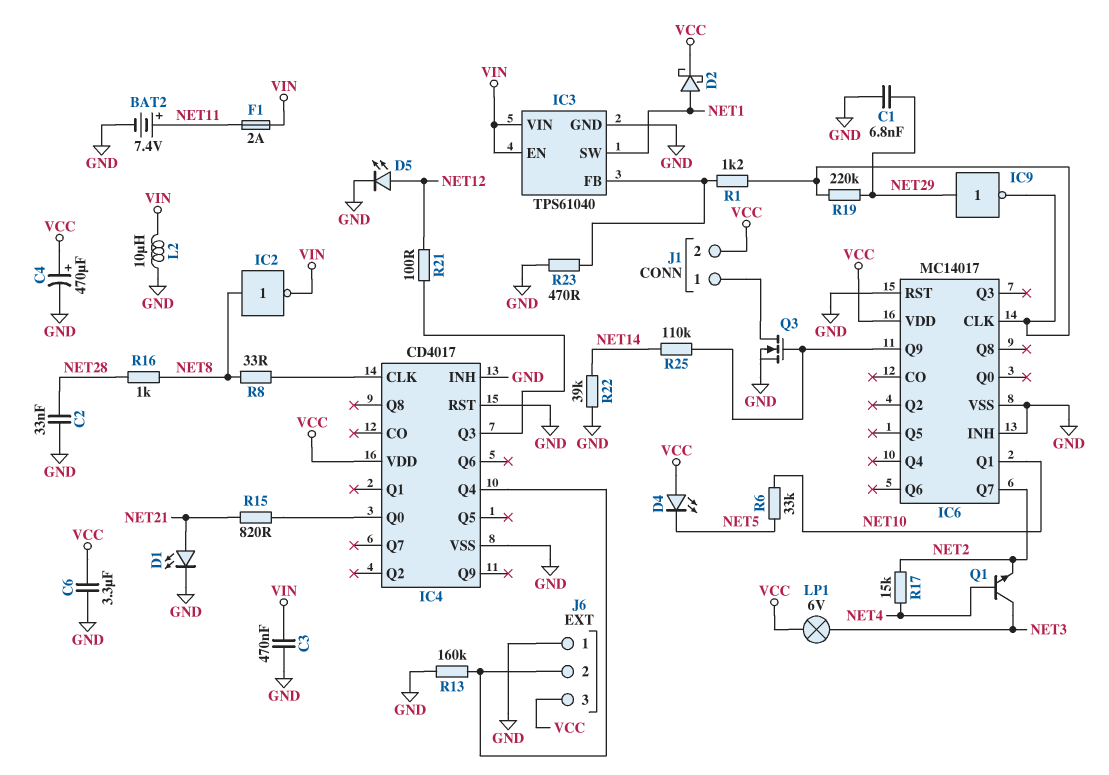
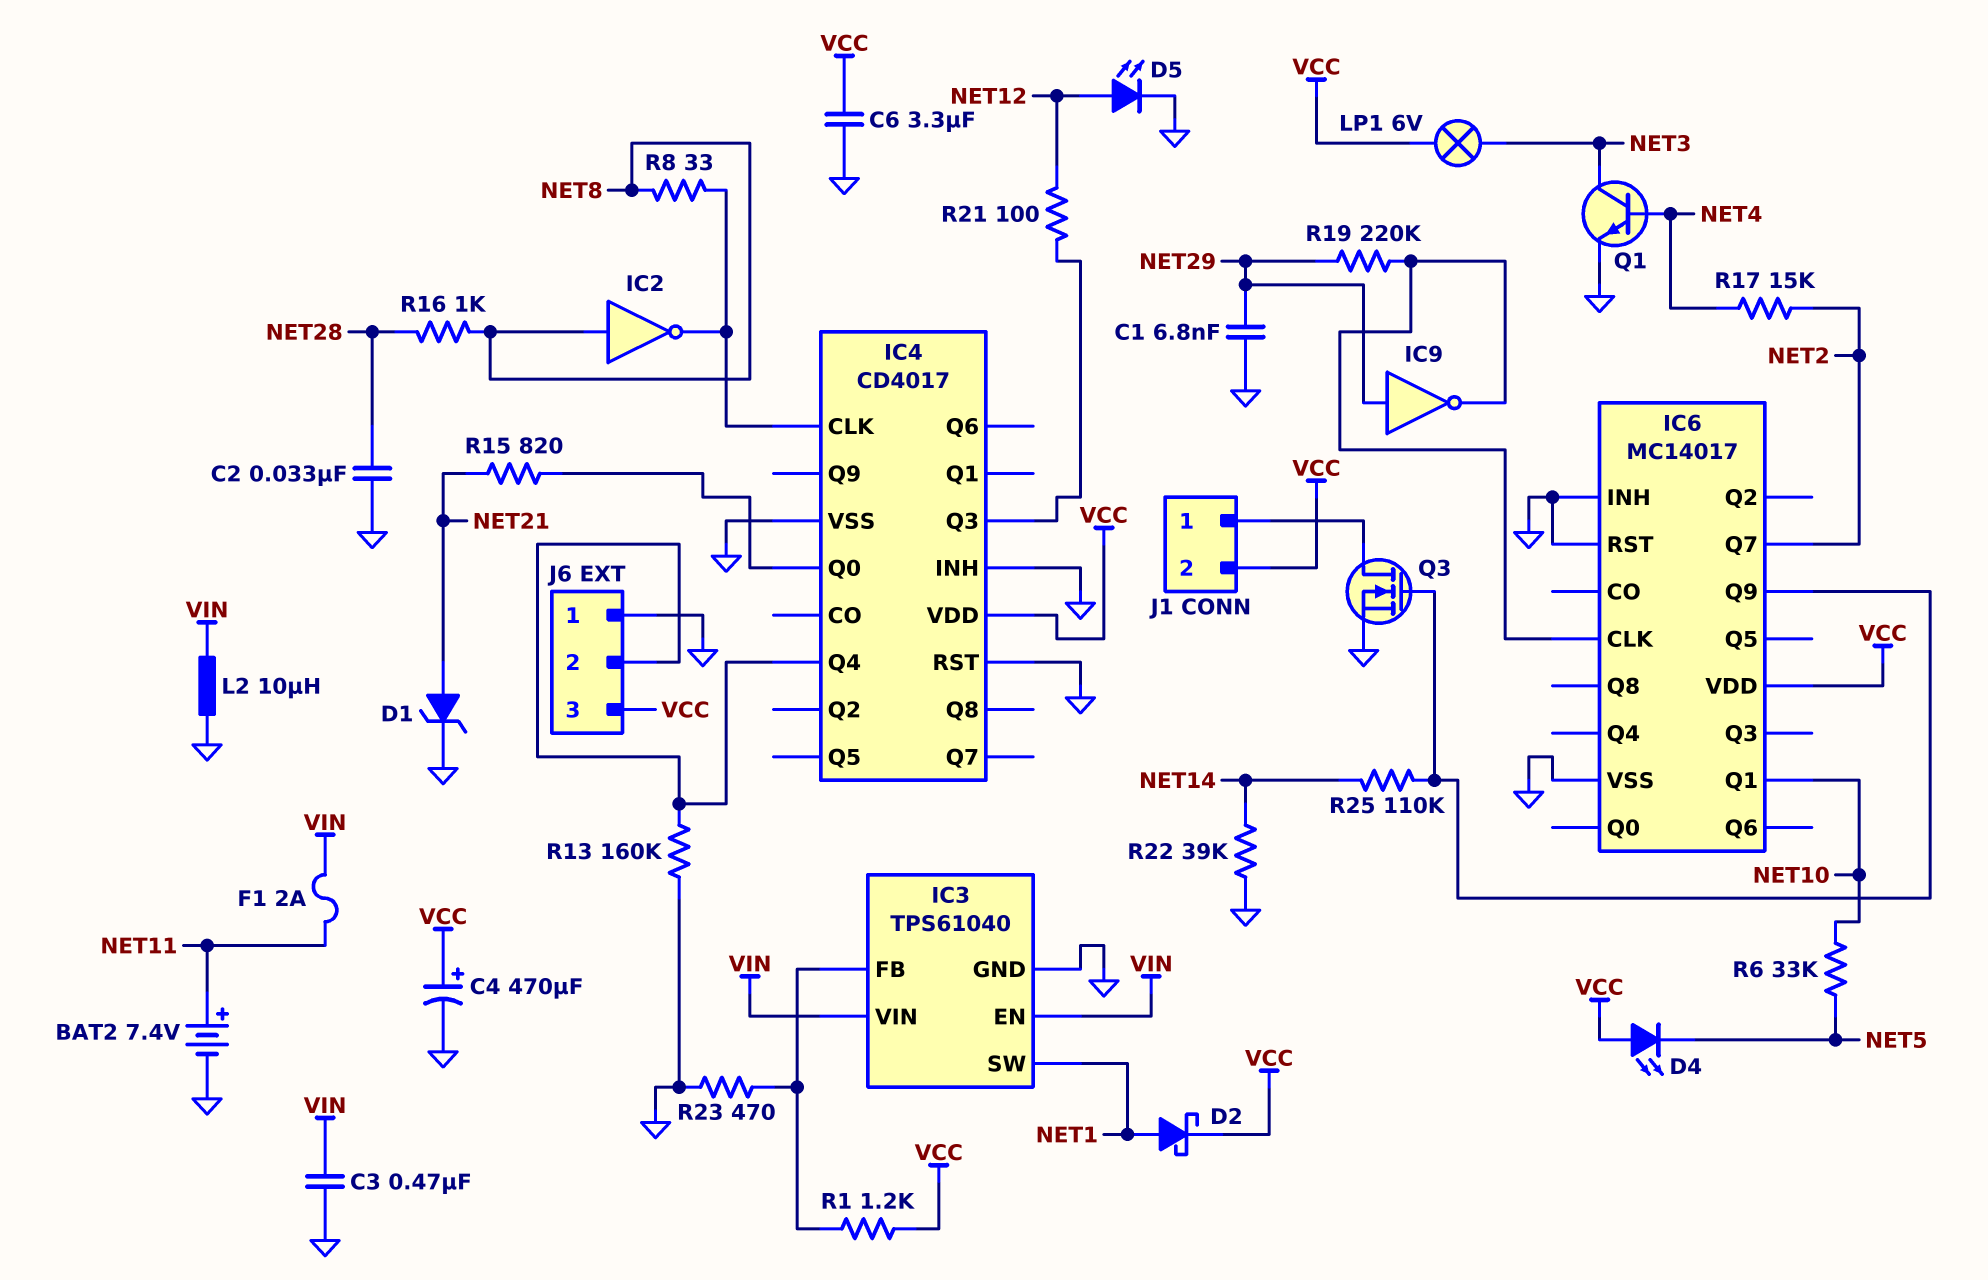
D1: LED (A NET21, K GND) -> zener (A NET21, K GND)
IC2: NOT (in NET8, out VIN) -> NOT (in NET8, out IC4/CLK)
Q1: NPN (B NET4, C NET3, E NET2) -> NPN (B NET4, C NET3, E GND)
R1: 1.2k (IC3/FB, IC6/CLK) -> 1.2k (IC3/FB, VCC)

